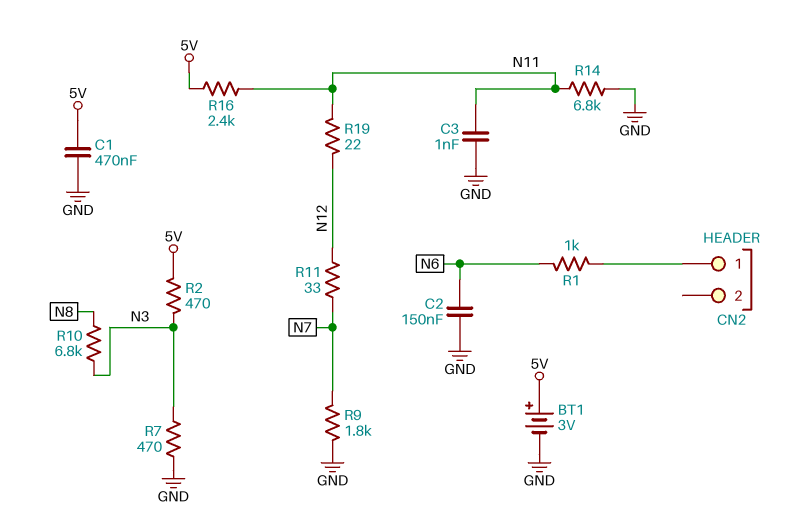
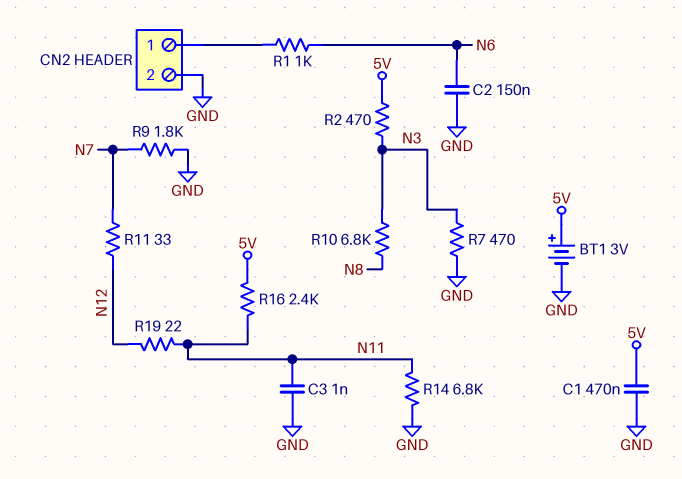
CN2 pin 2: none -> GND

